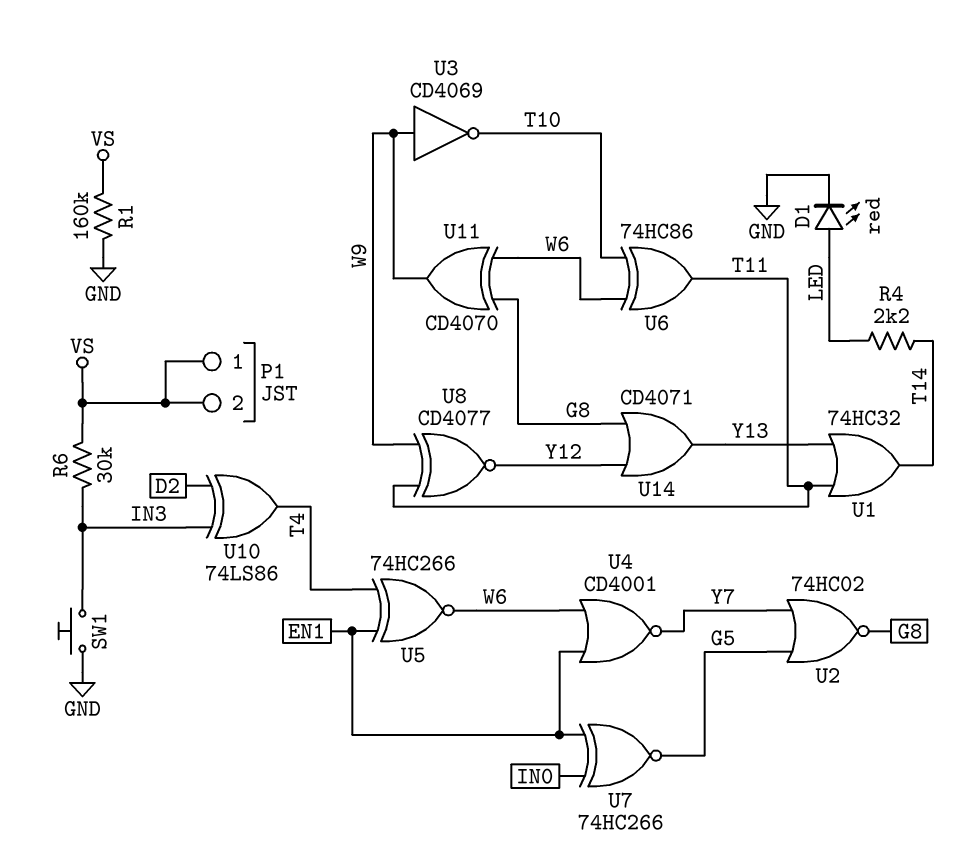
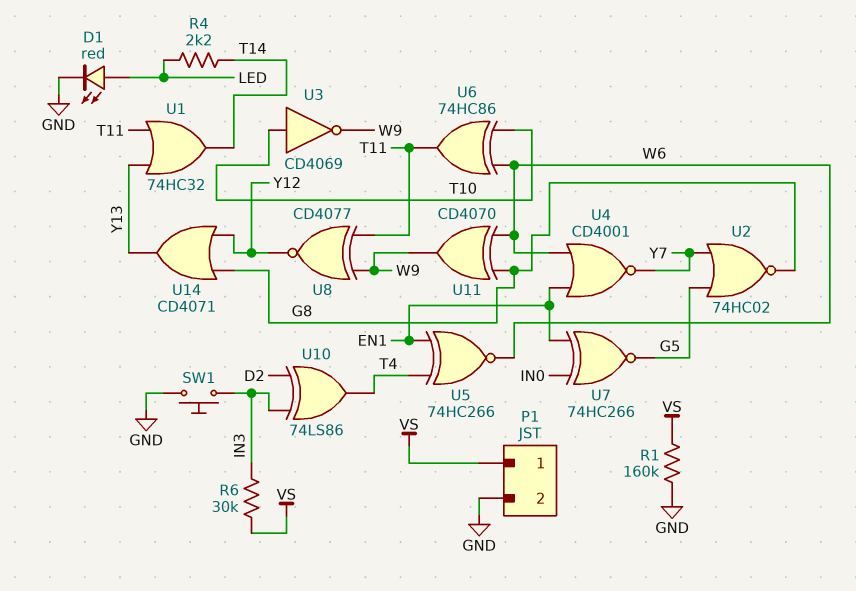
P1 pin 2: VS -> GND
U3: NOT CD4069 (in W9, out T10) -> NOT CD4069 (in T10, out W9)

